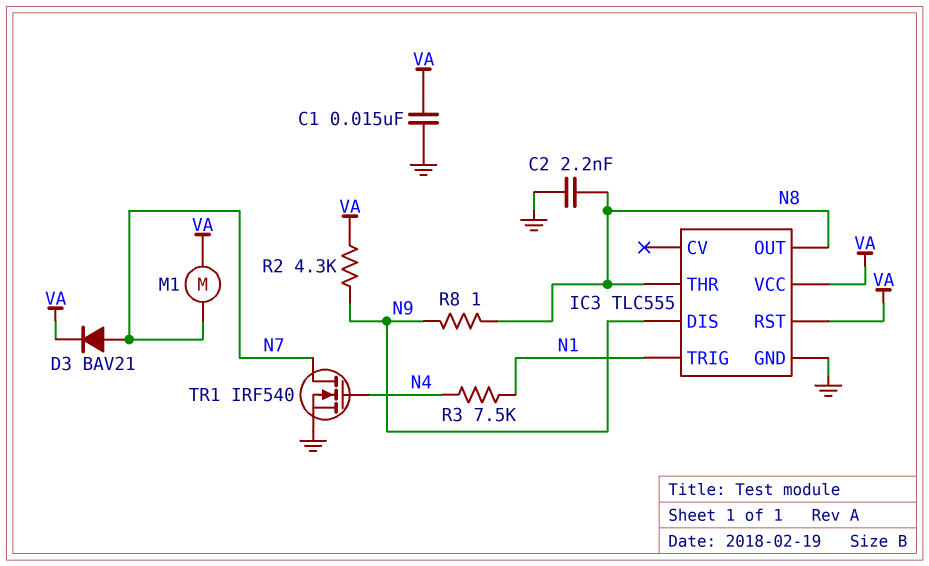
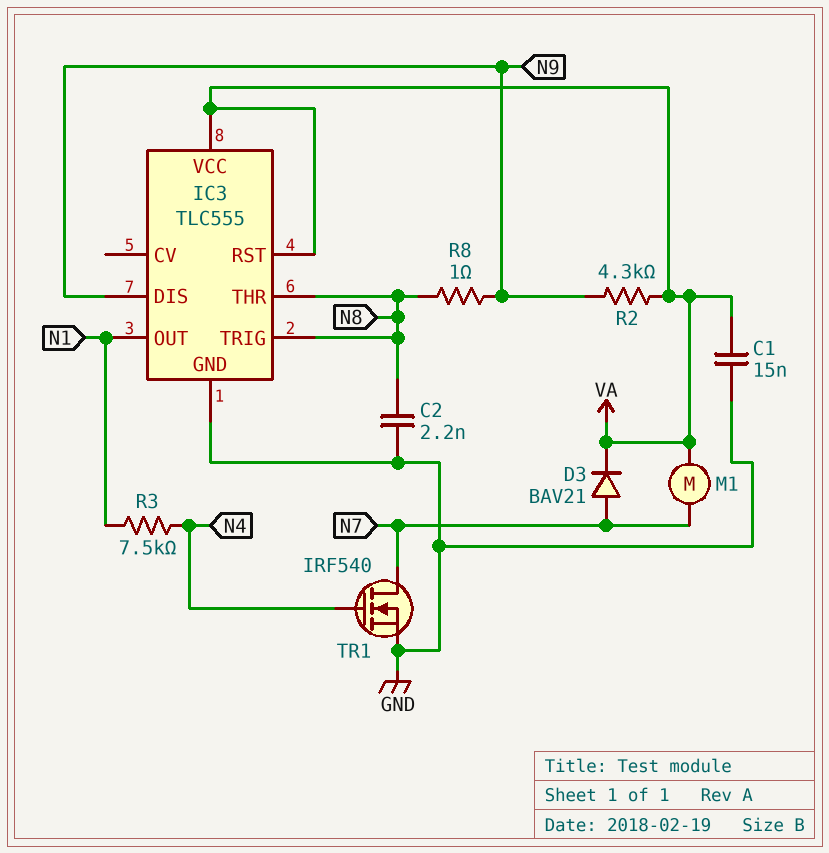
IC3 pin OUT: N8 -> N1
IC3 pin TRIG: N1 -> N8

